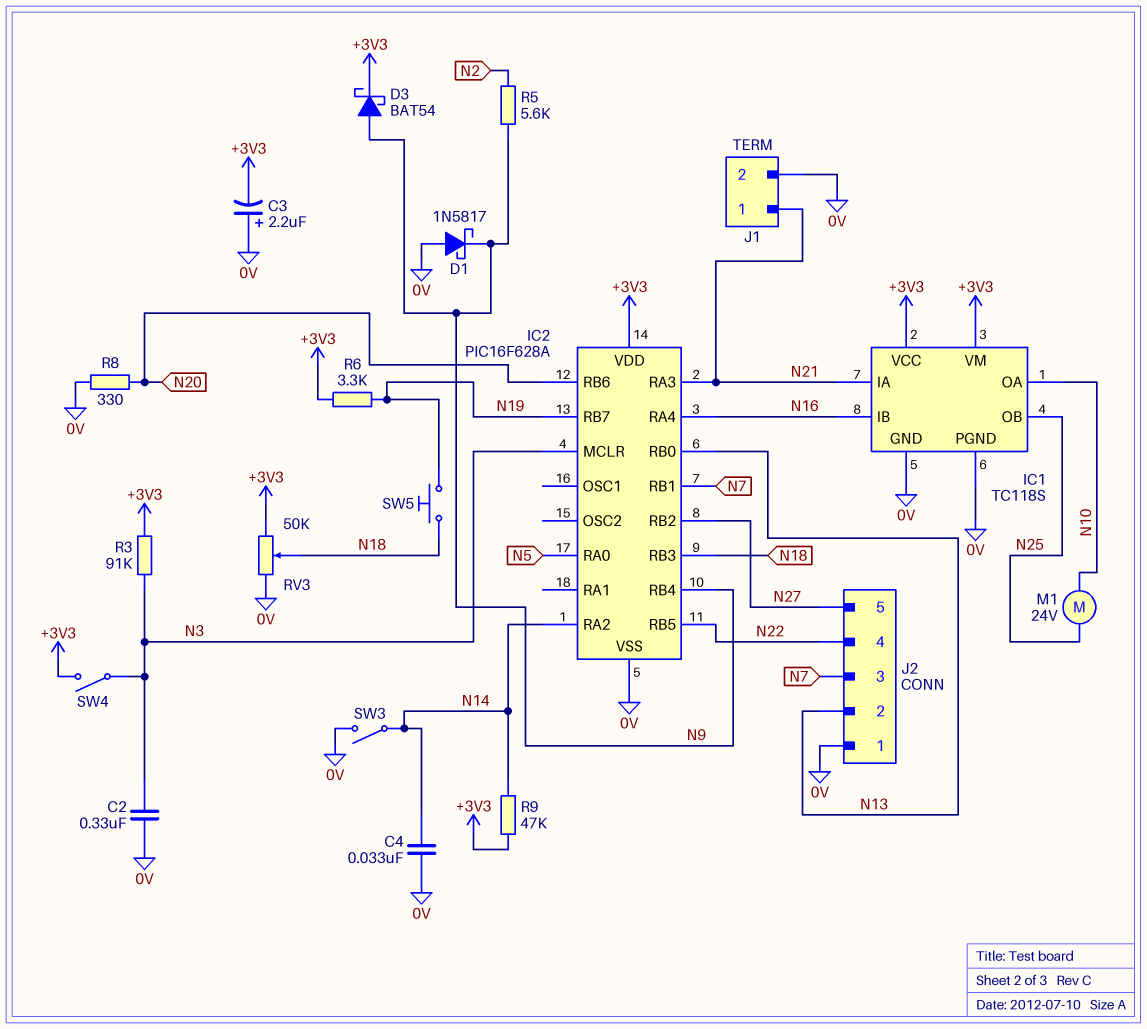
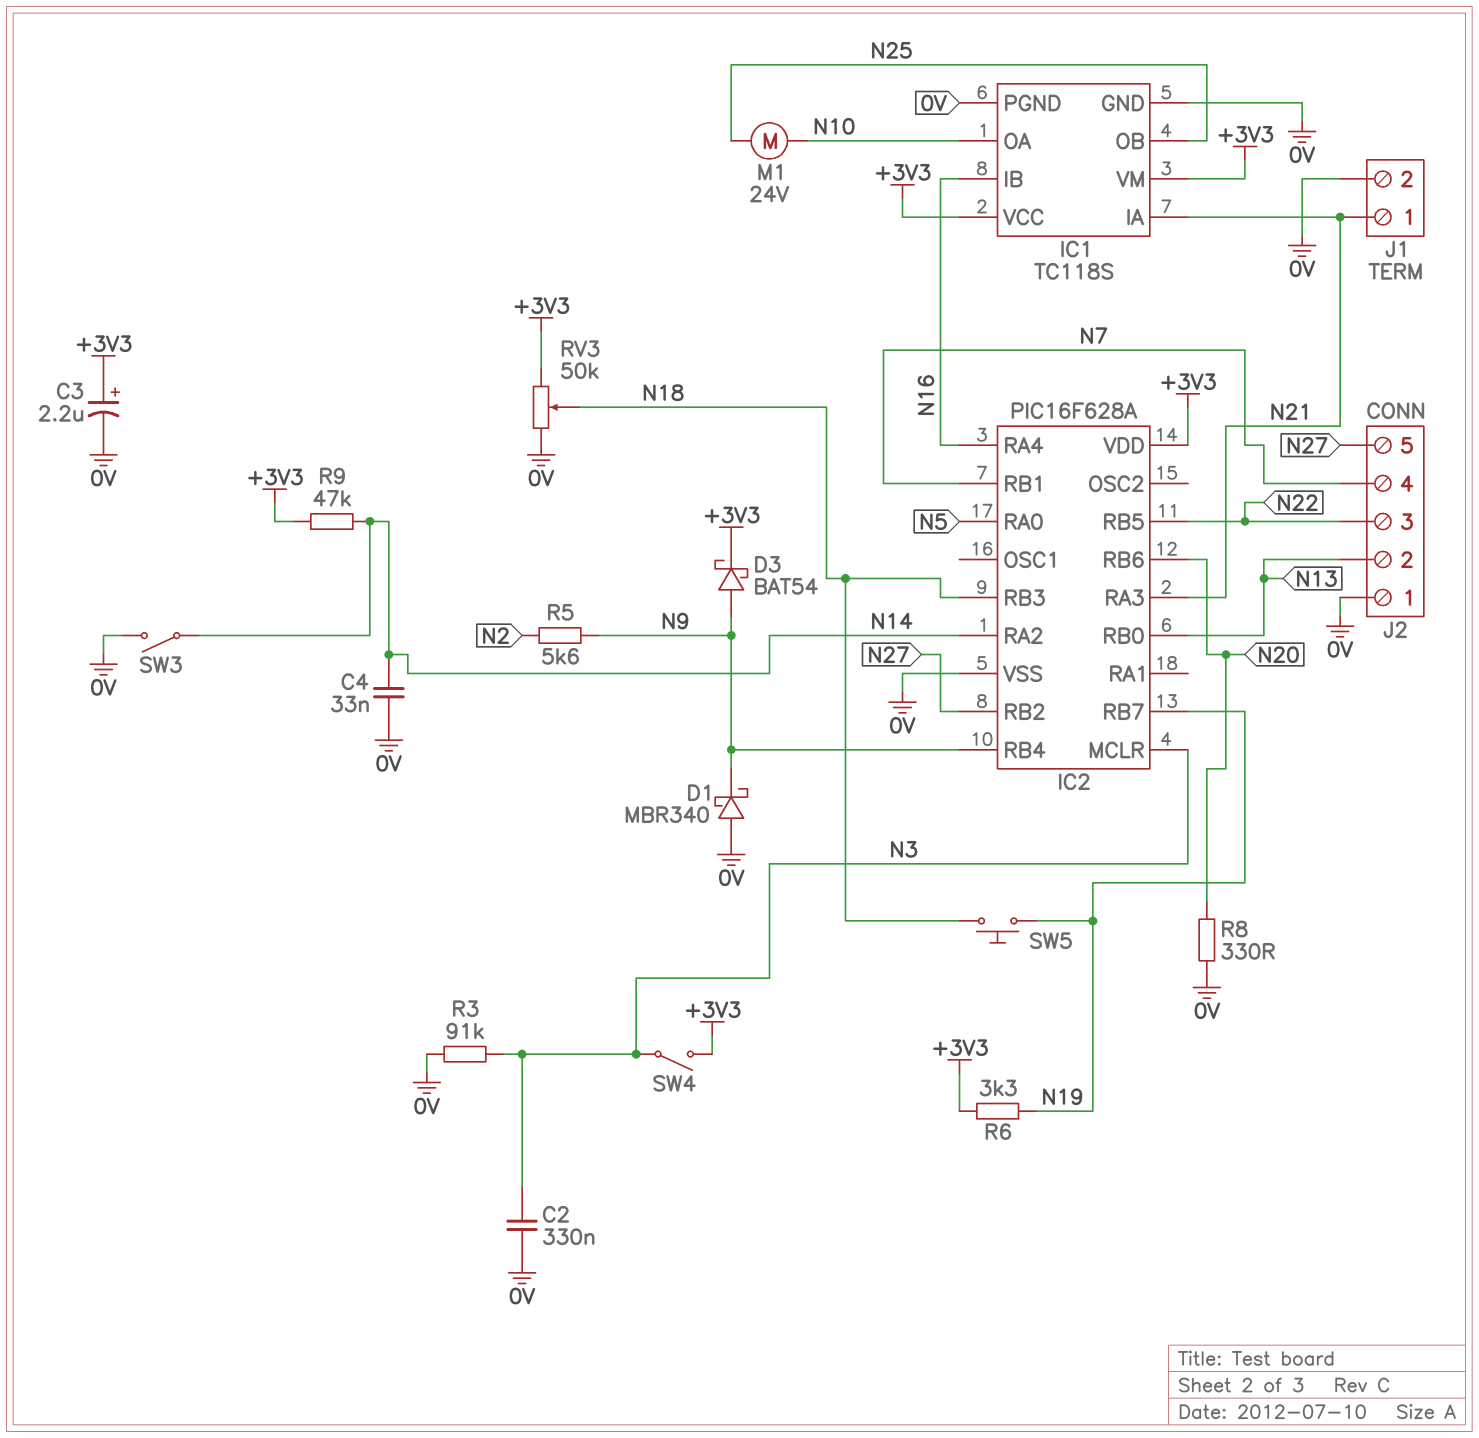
C3: 2.2uF (plus 0V, minus +3V3) -> 2.2uF (plus +3V3, minus 0V)
D1: schottky 1N5817 (A 0V, K N9) -> schottky MBR340 (A 0V, K N9)
J2 pin 3: N7 -> N22
J2 pin 4: N22 -> N7
R3: 91k (+3V3, N3) -> 91k (0V, N3)

